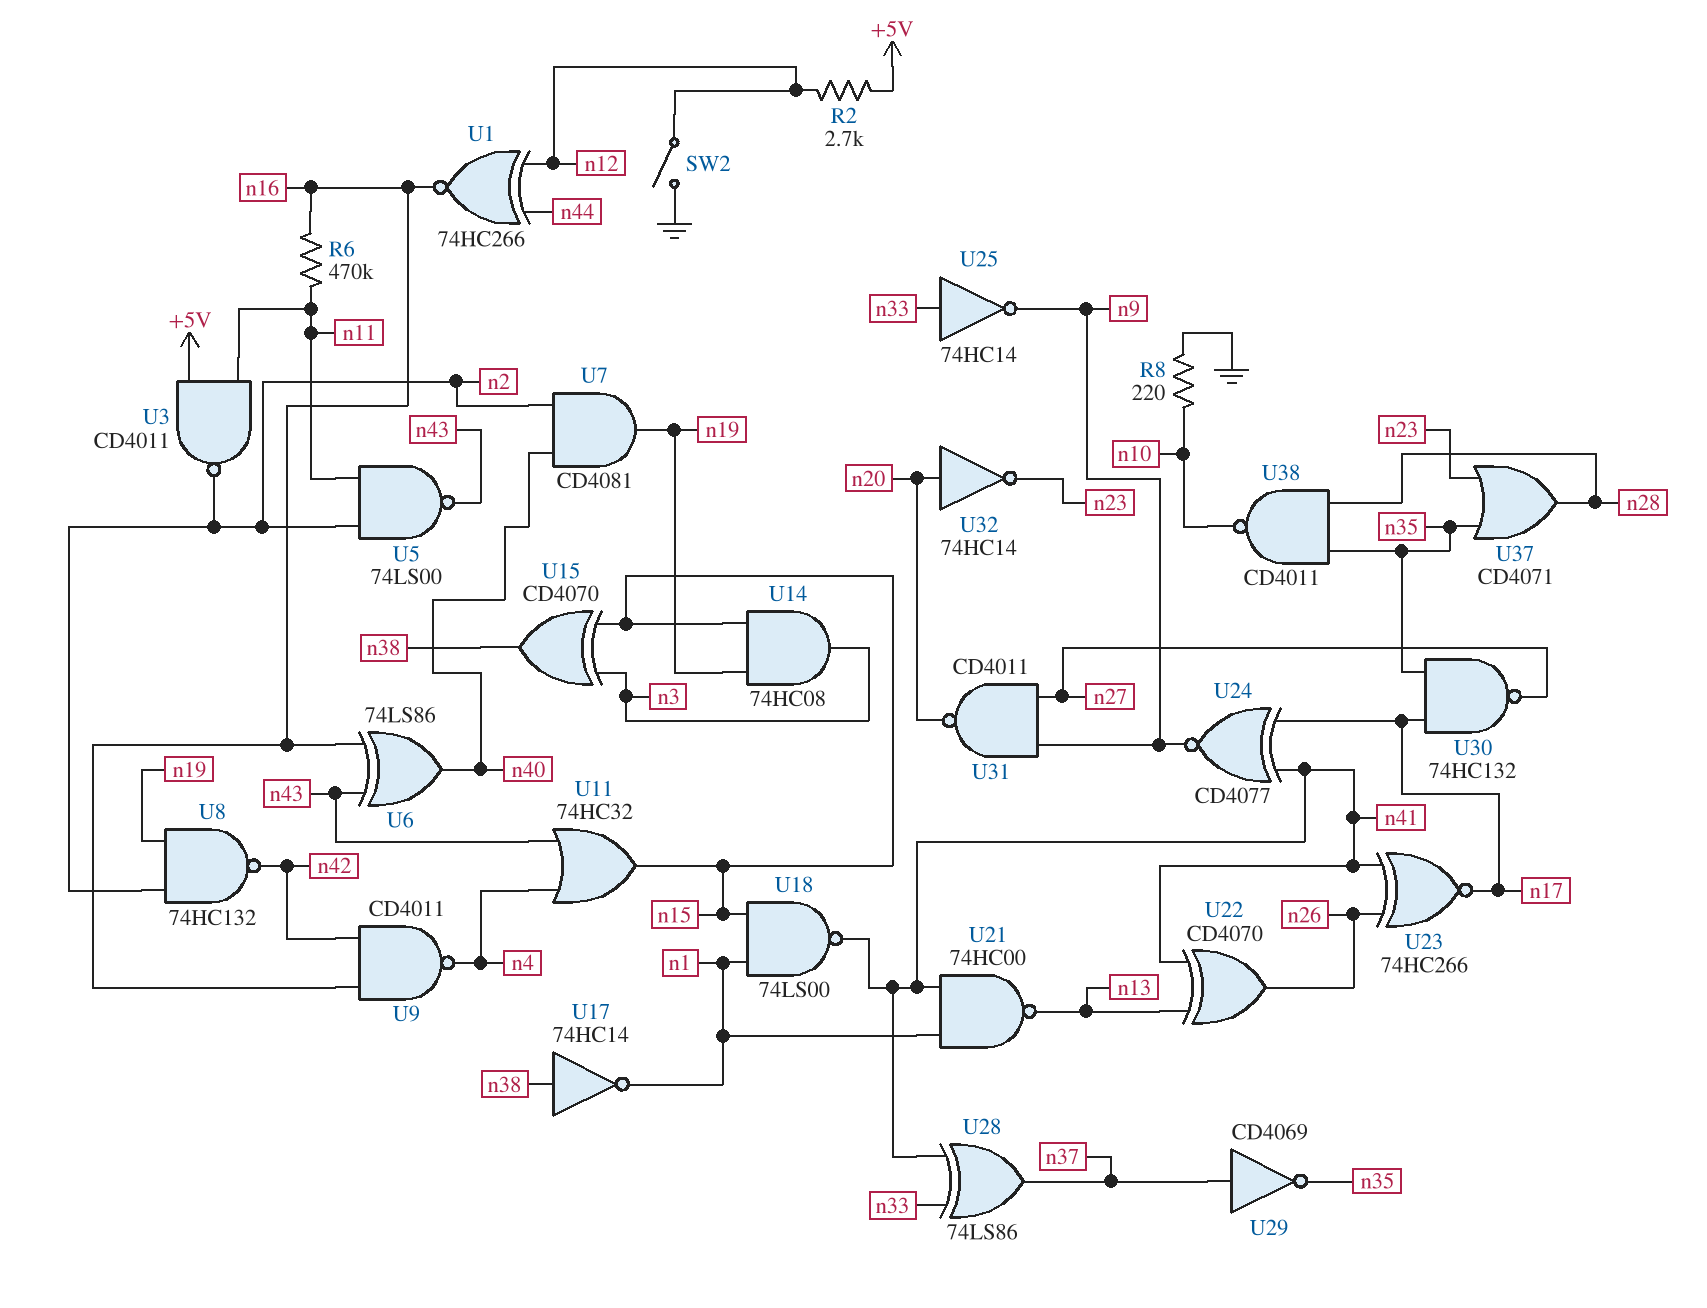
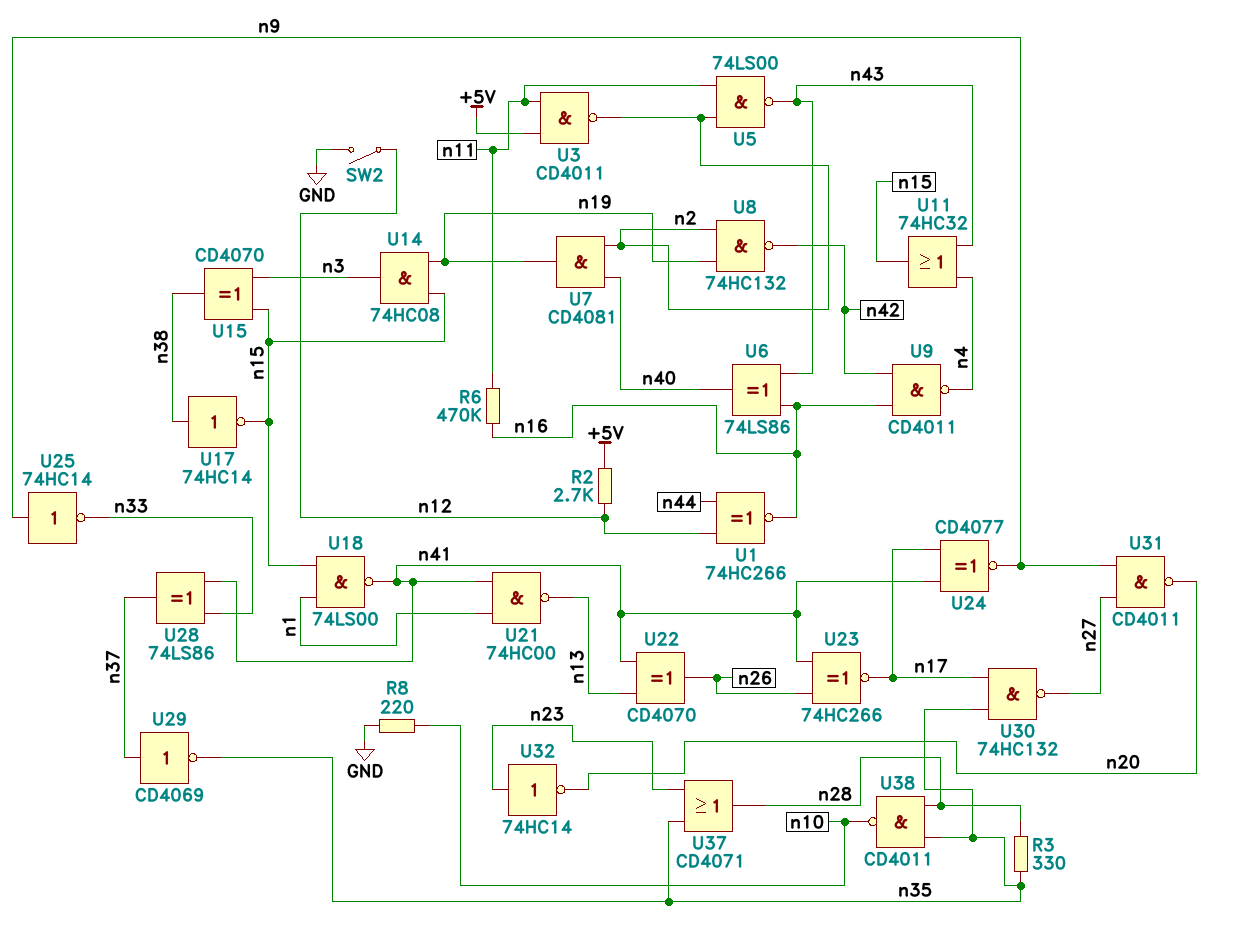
R3: none -> 330 (n28, n35)
U17: NOT 74HC14 (in n38, out n1) -> NOT 74HC14 (in n38, out n15)
U25: NOT 74HC14 (in n33, out n9) -> NOT 74HC14 (in n9, out n33)
U32: NOT 74HC14 (in n20, out n23) -> NOT 74HC14 (in n23, out n20)

